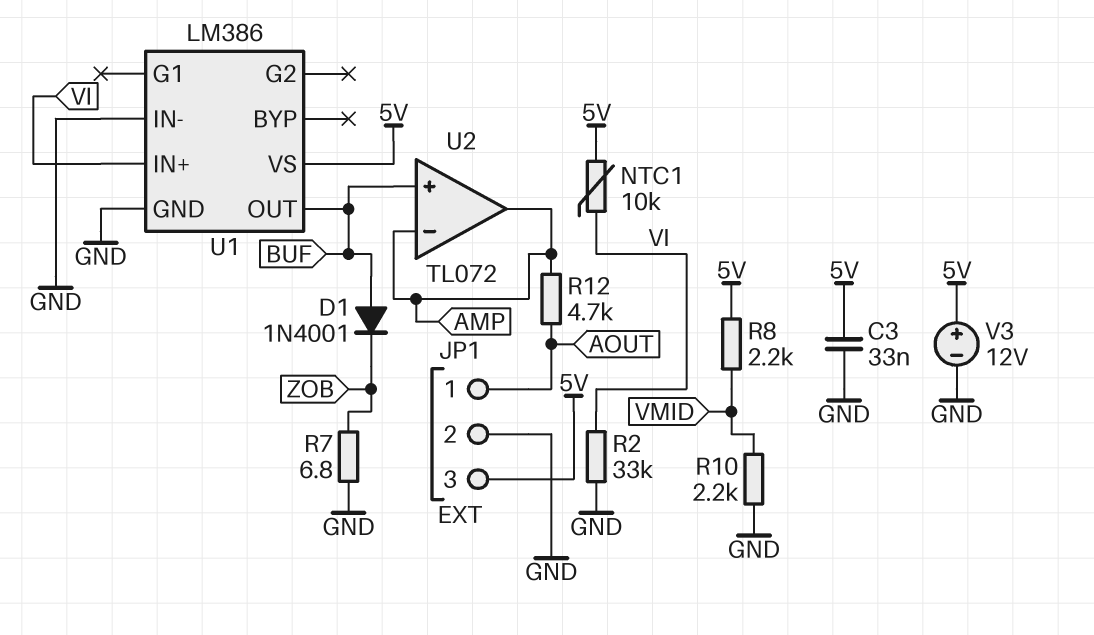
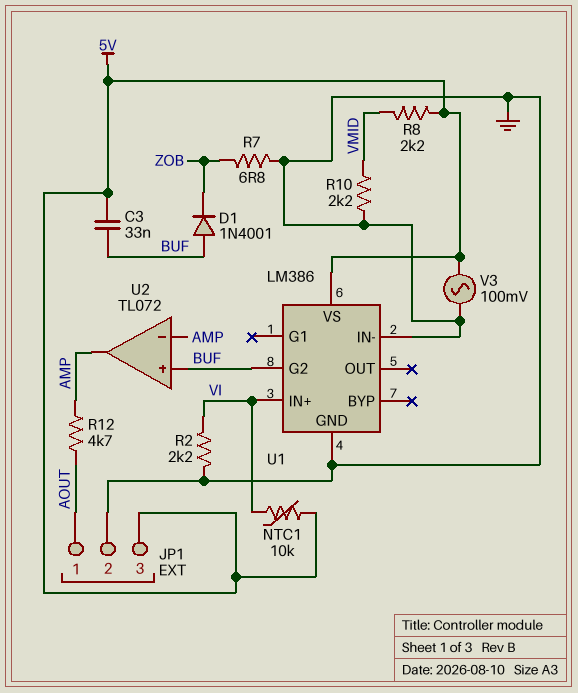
C3: 33nF (5V, GND) -> 33nF (5V, BUF)
R2: 33k (GND, VI) -> 2.2k (GND, VI)
U1 pin G2: none -> BUF
U1 pin OUT: BUF -> none
V3: 12V (plus 5V, minus GND) -> AC 100mV (5V, GND)

